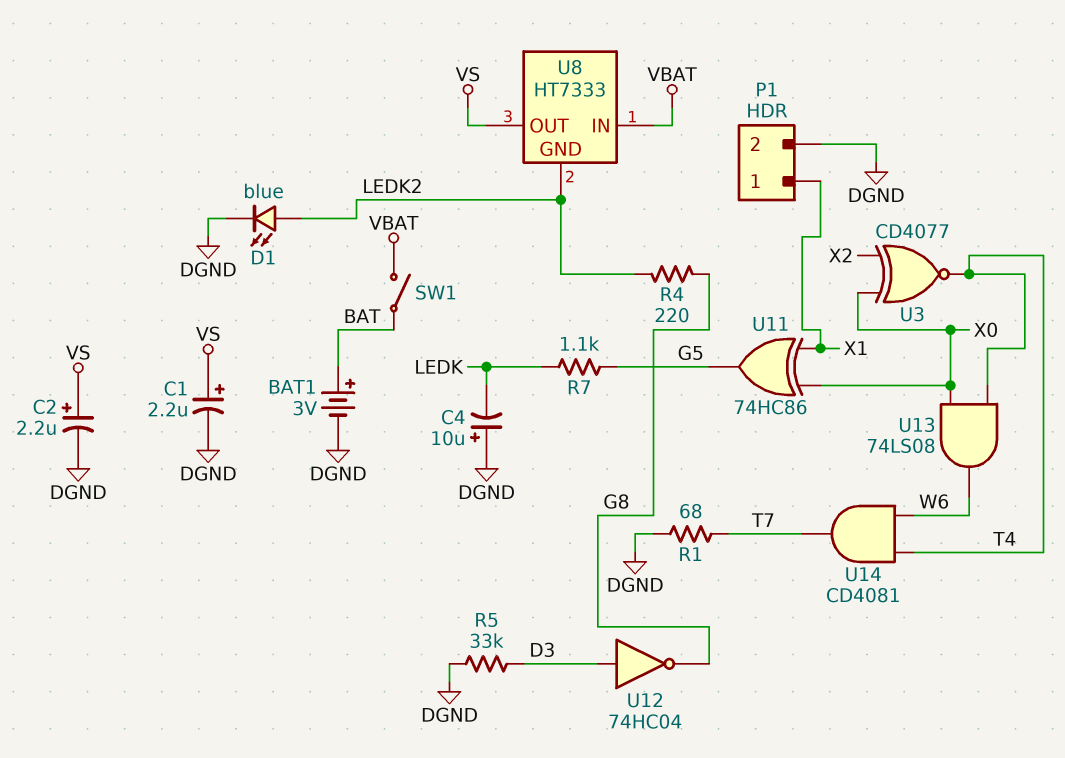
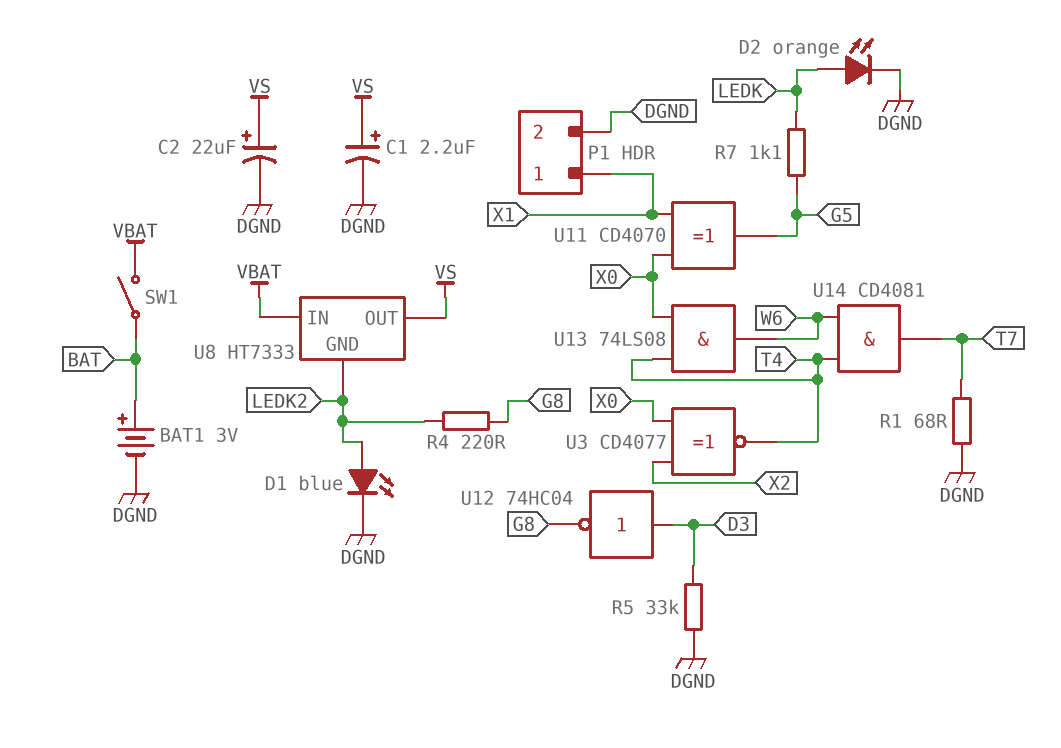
C2: 2.2uF (plus VS, minus DGND) -> 22uF (plus VS, minus DGND)
C4: 10uF (plus DGND, minus LEDK) -> none
D2: none -> LED orange (A LEDK, K DGND)
U11: XOR 74HC86 (in X0, in X1, out G5) -> XOR CD4070 (in X0, in X1, out G5)

